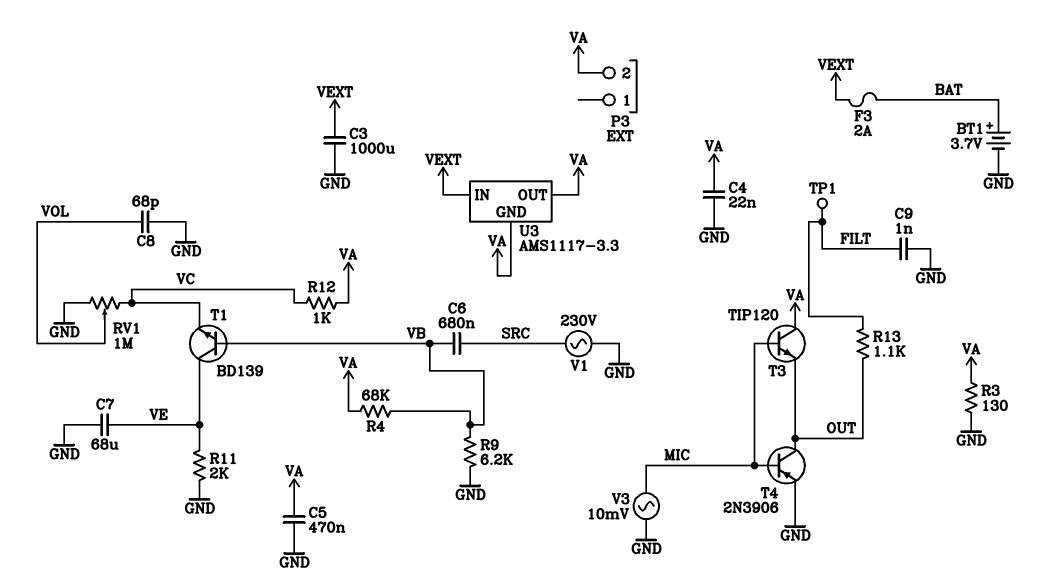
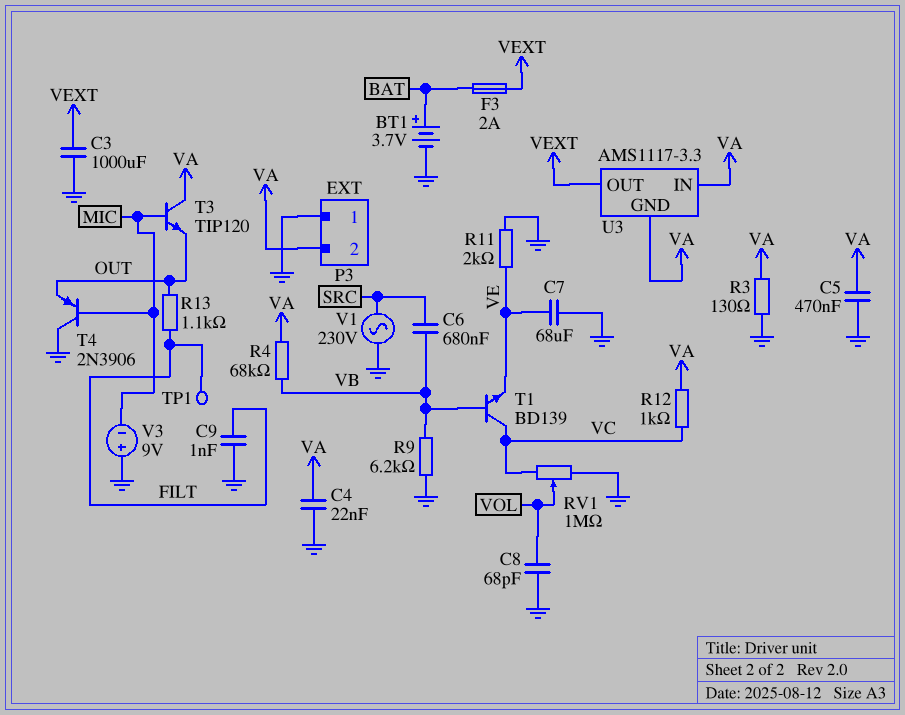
P3 pin 1: none -> GND
T1: NPN BD139 (B VB, C VE, E VC) -> NPN BD139 (B VB, C VC, E VE)
T4: PNP 2N3906 (B MIC, C OUT, E GND) -> PNP 2N3906 (B MIC, C GND, E OUT)
U3 pin IN: VEXT -> VA
U3 pin OUT: VA -> VEXT
V3: AC 10mV (GND, MIC) -> 9V (plus GND, minus MIC)

